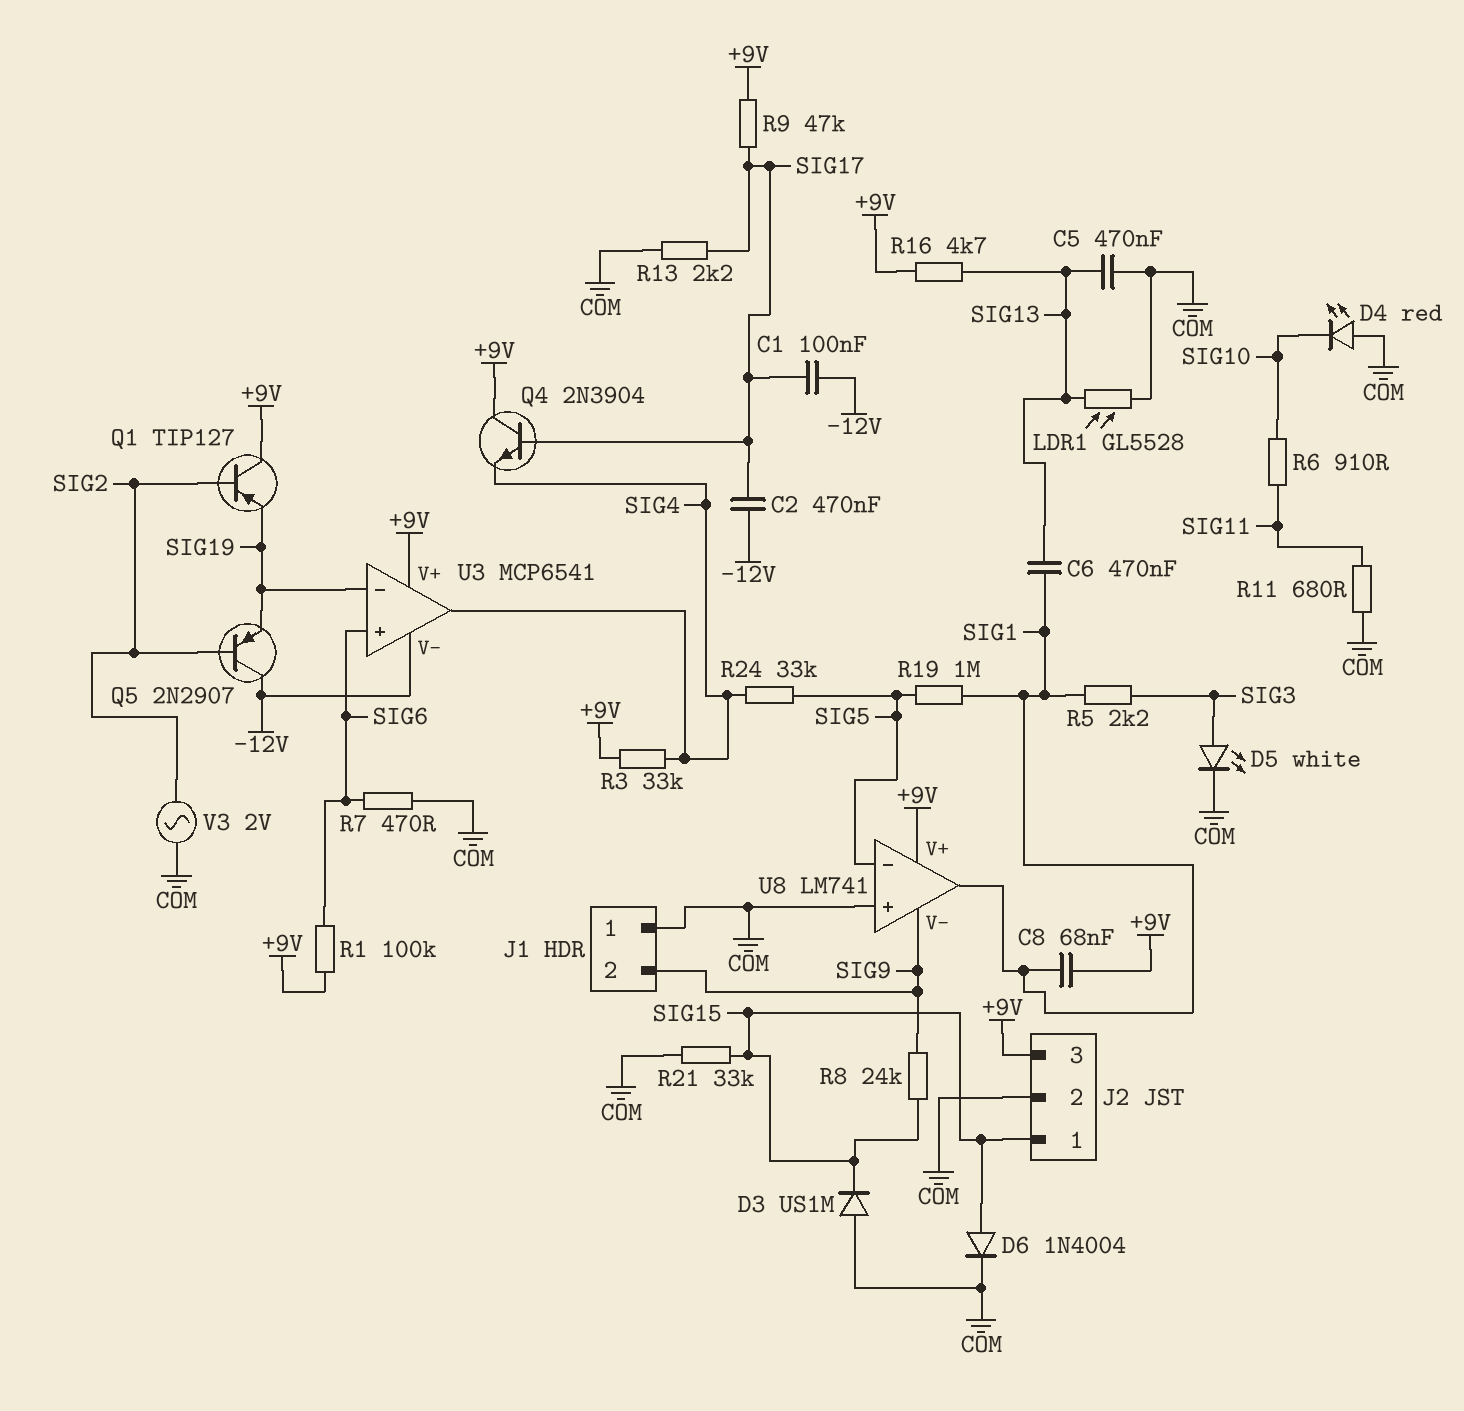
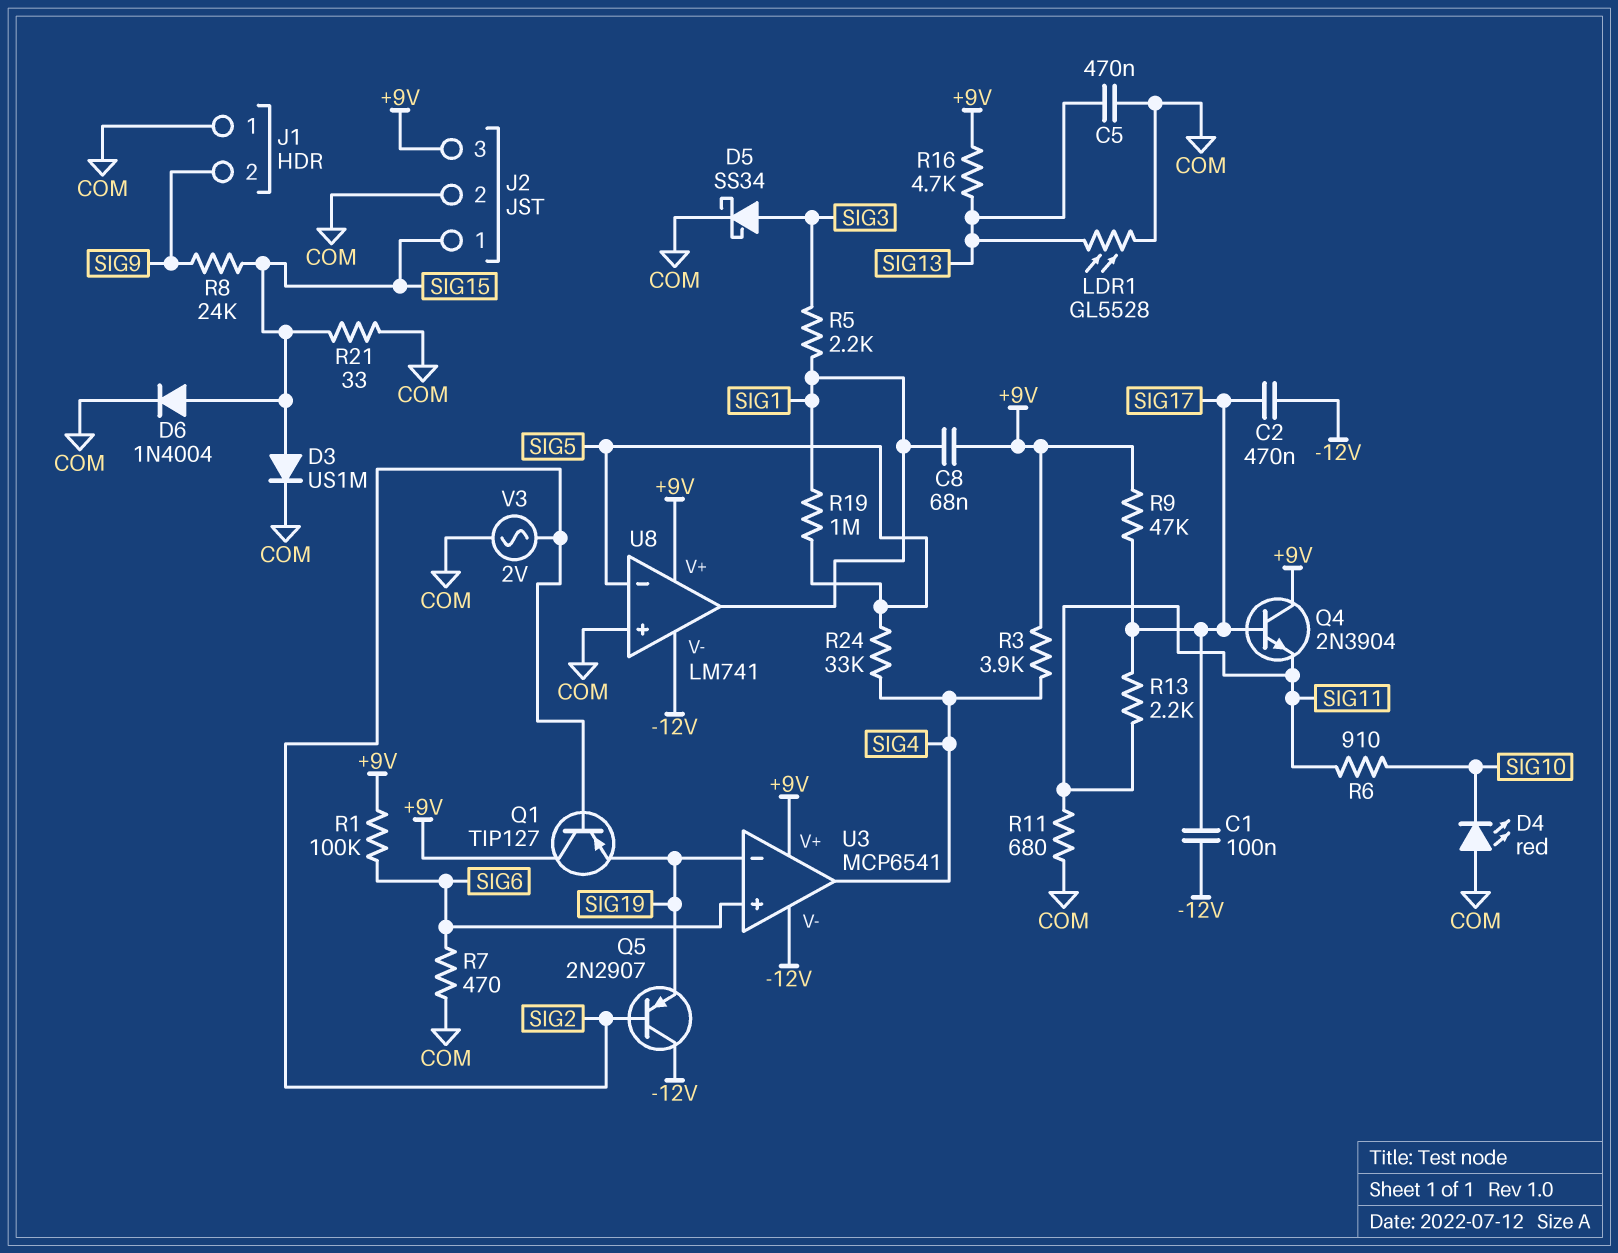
C6: 470nF (SIG1, SIG13) -> none
D3: diode US1M (A COM, K SIG15) -> diode US1M (A SIG15, K COM)
D5: LED white (A SIG3, K COM) -> schottky SS34 (A SIG3, K COM)
Q4: NPN 2N3904 (B SIG17, C +9V, E SIG4) -> NPN 2N3904 (B SIG17, C +9V, E SIG11)
R3: 33k (+9V, SIG4) -> 3.9k (+9V, SIG4)
R13: 2.2k (COM, SIG17) -> 2.2k (SIG11, SIG17)
R21: 33k (COM, SIG15) -> 33 (COM, SIG15)
U8 pin V-: SIG9 -> -12V

